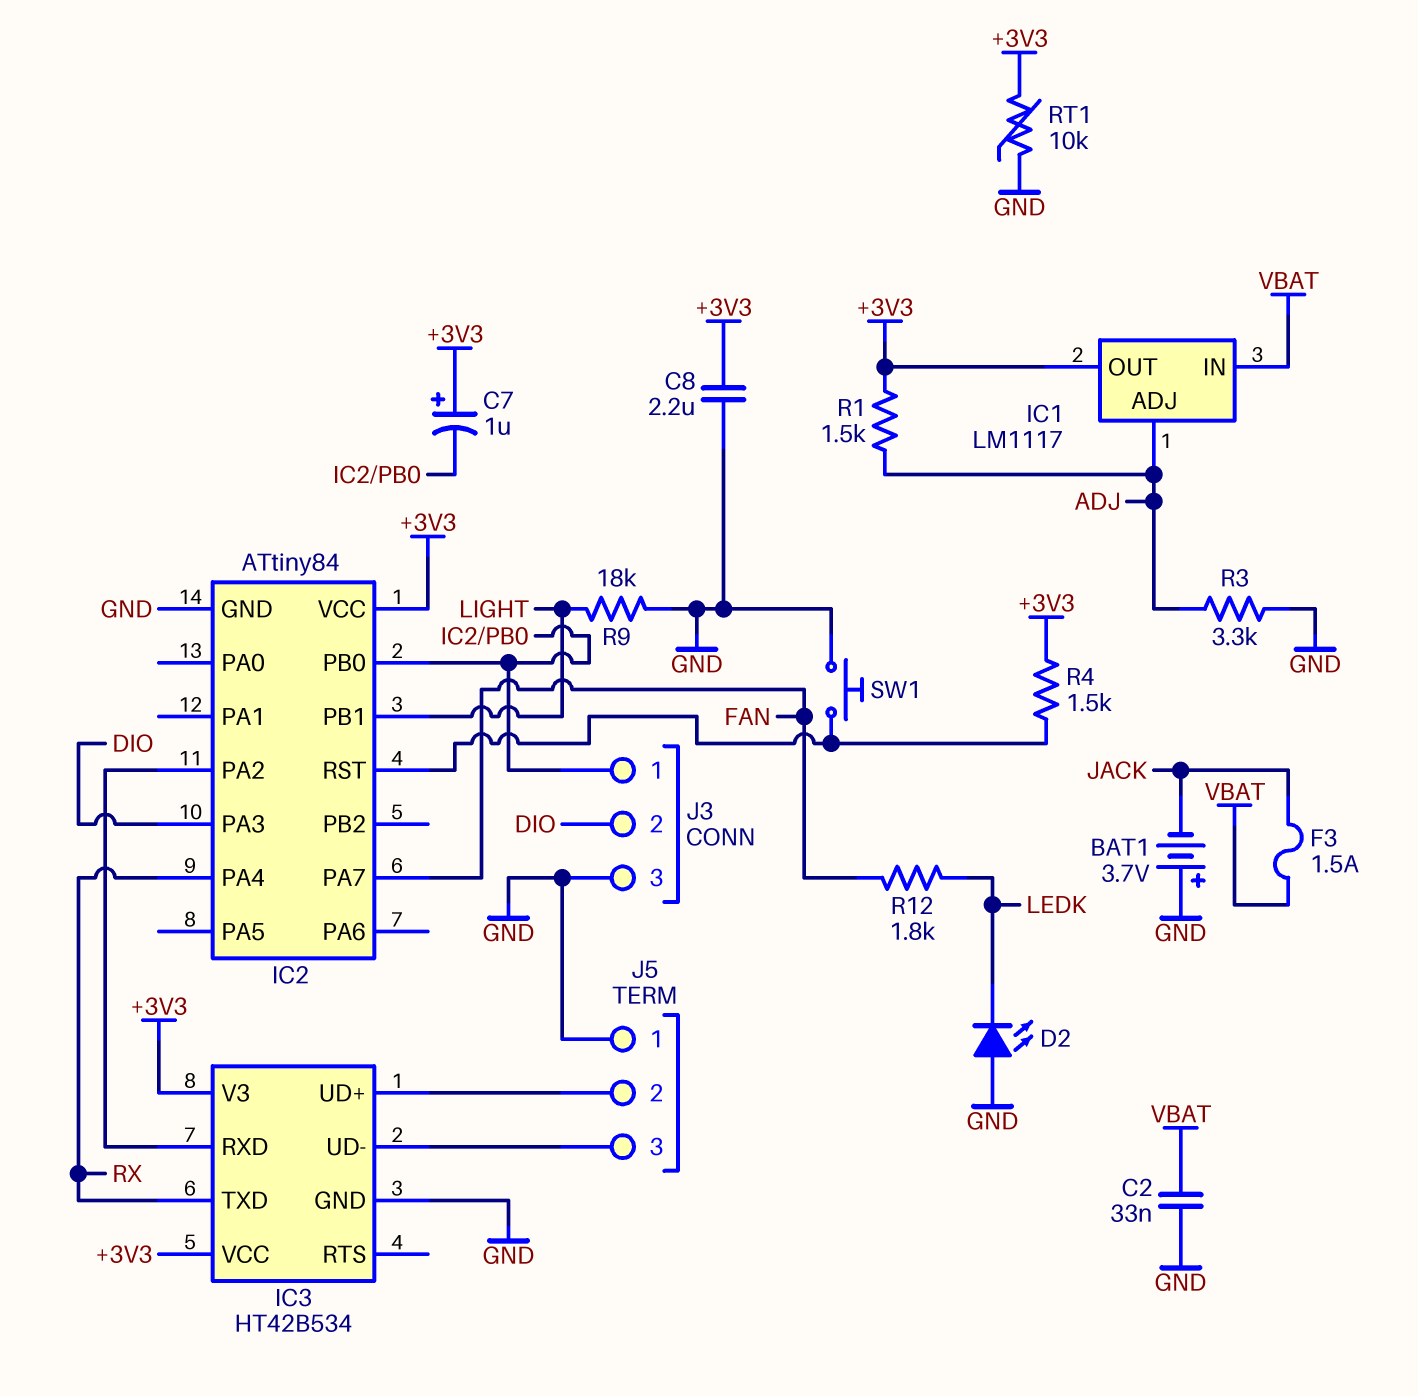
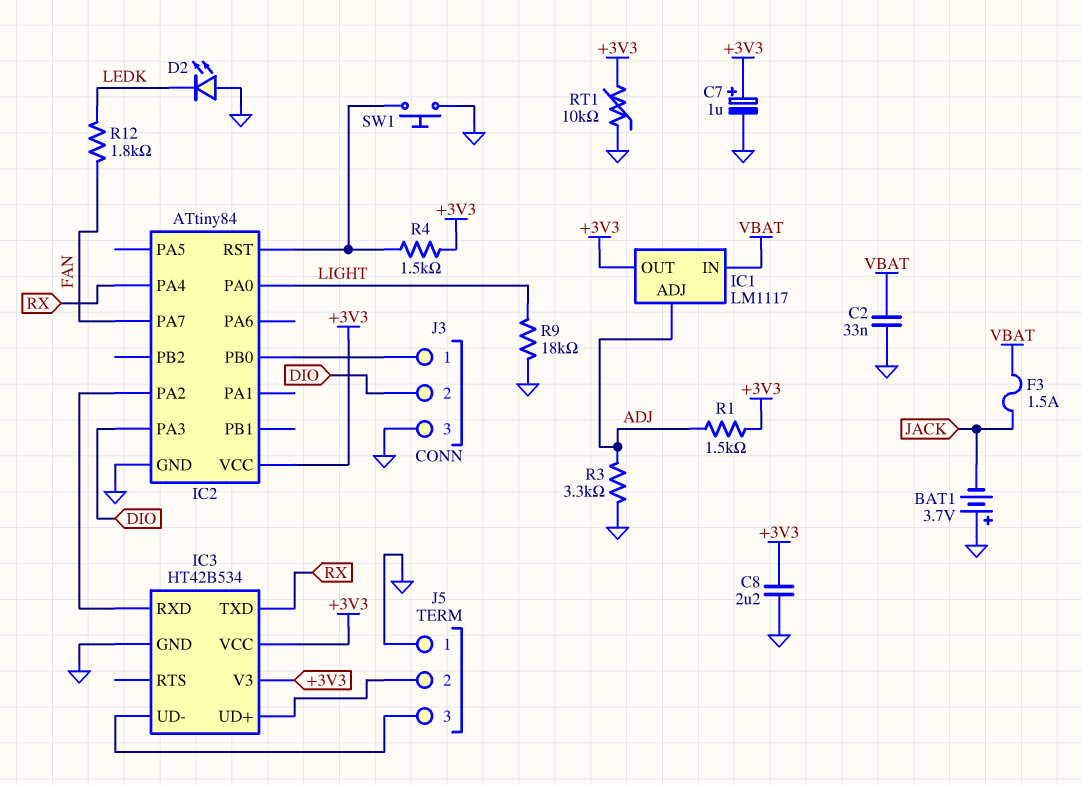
C7: 1uF (plus +3V3, minus IC2/PB0) -> 1uF (plus +3V3, minus GND)
IC2 pin PA0: none -> LIGHT
IC2 pin PB1: LIGHT -> none

